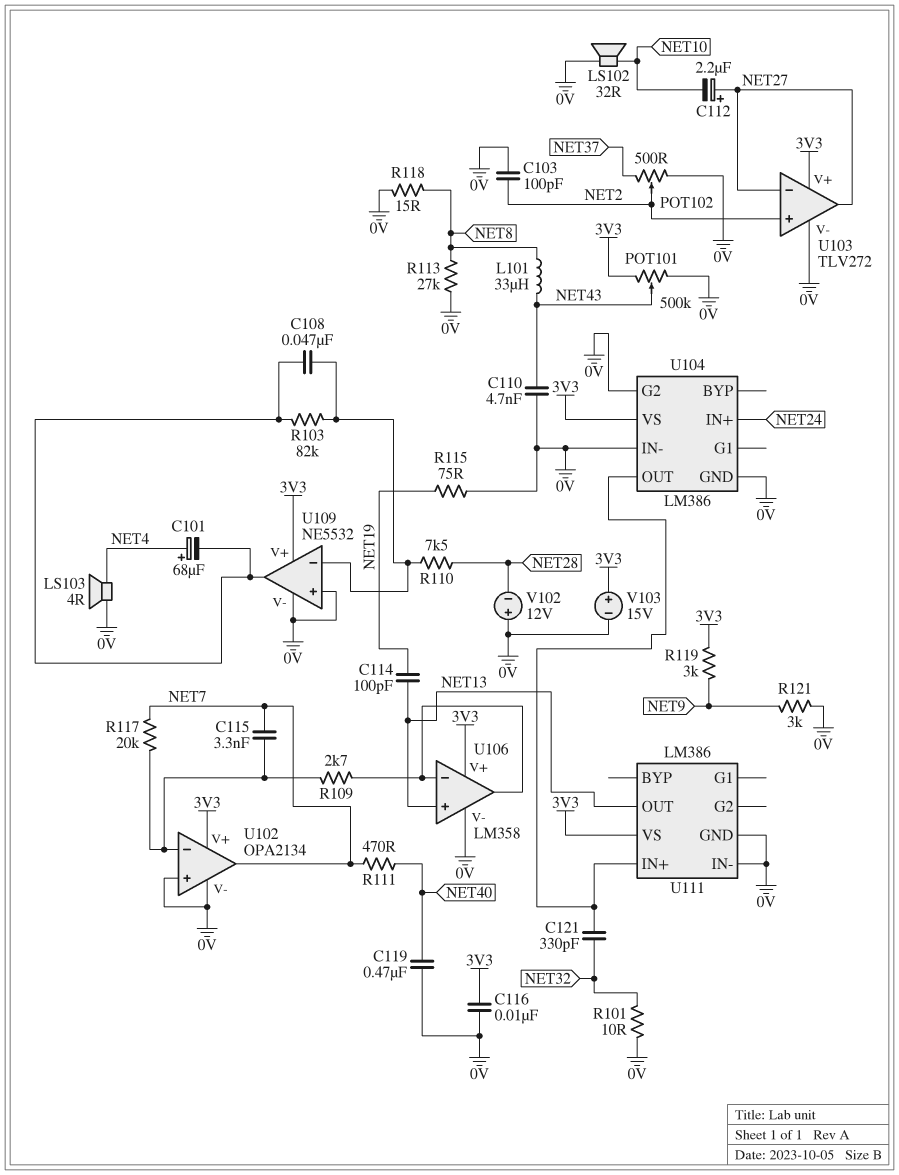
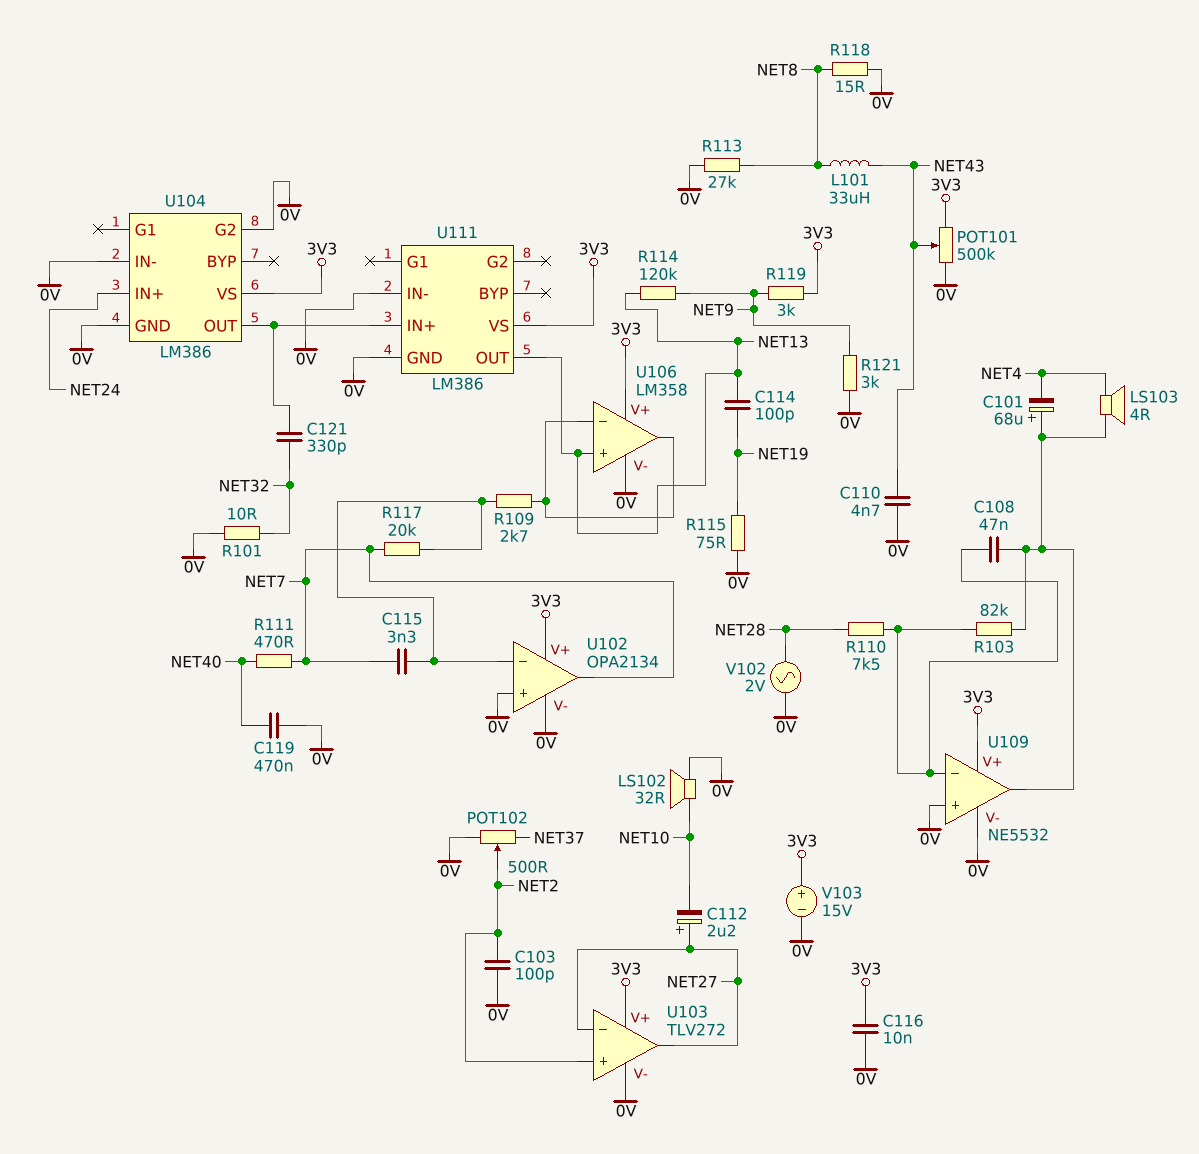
C101: 68uF (plus NET4, minus U109/out) -> 68uF (plus U109/out, minus NET4)
LS103: speaker 4R (0V, NET4) -> speaker 4R (NET4, U109/out)
R114: none -> 120k (NET9, NET13)
V102: 12V (plus 0V, minus NET28) -> AC 2V (0V, NET28)

